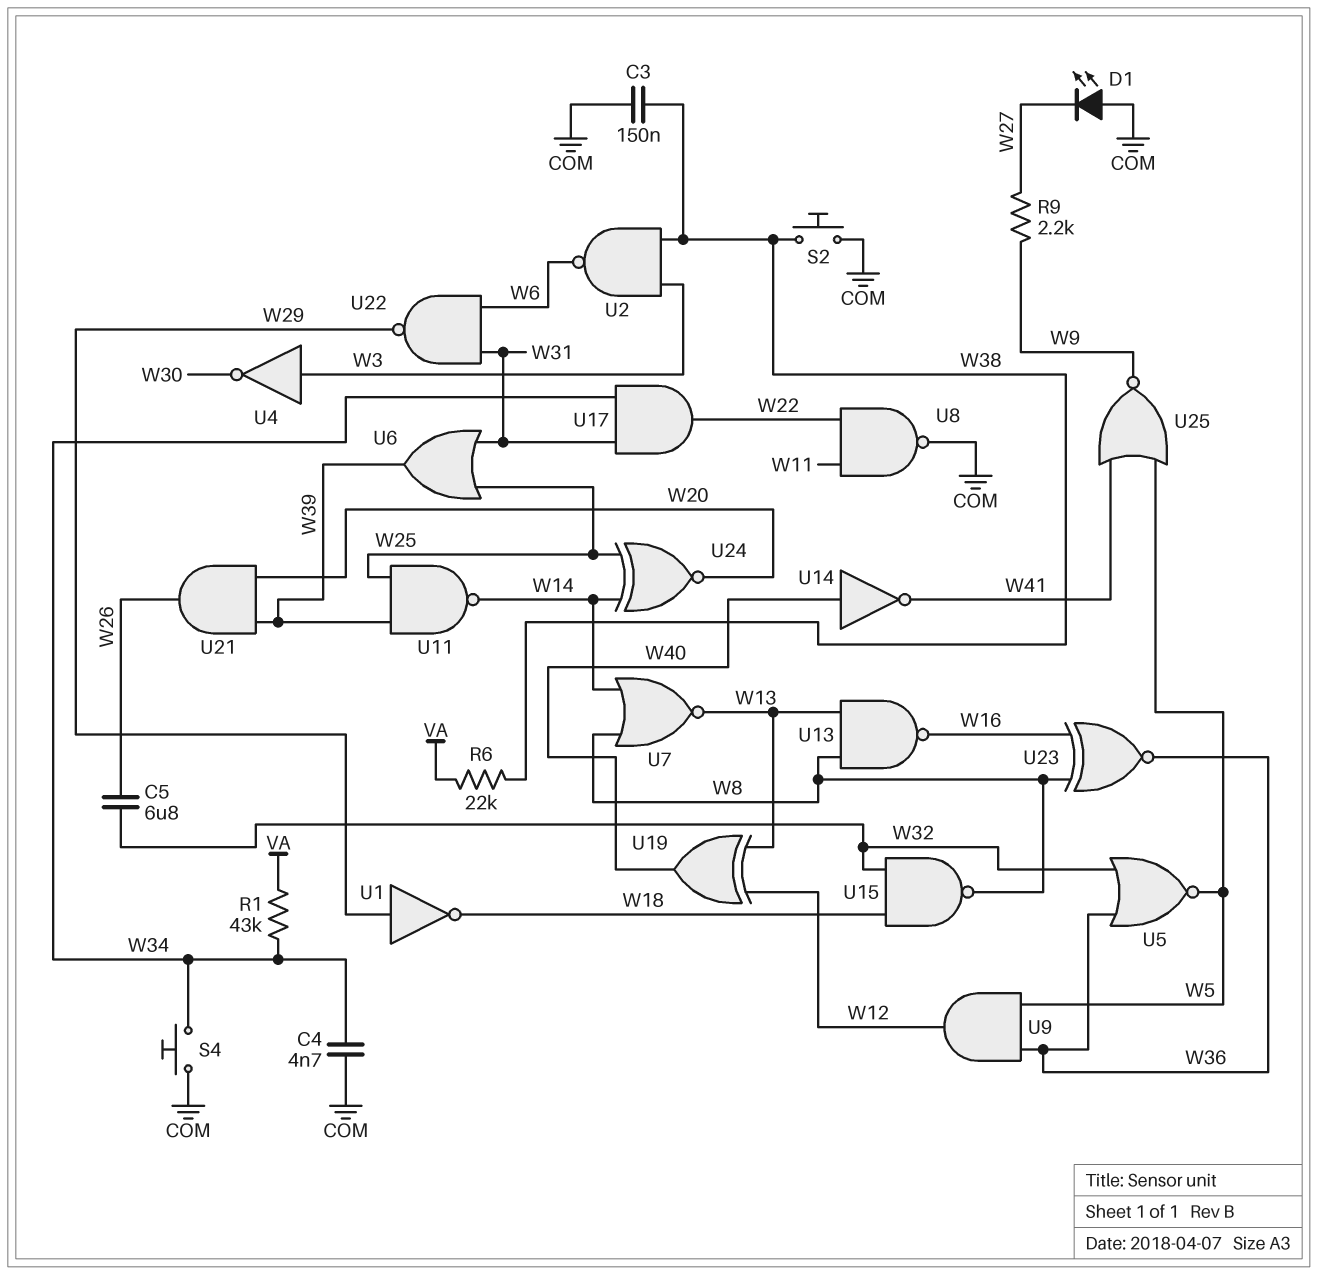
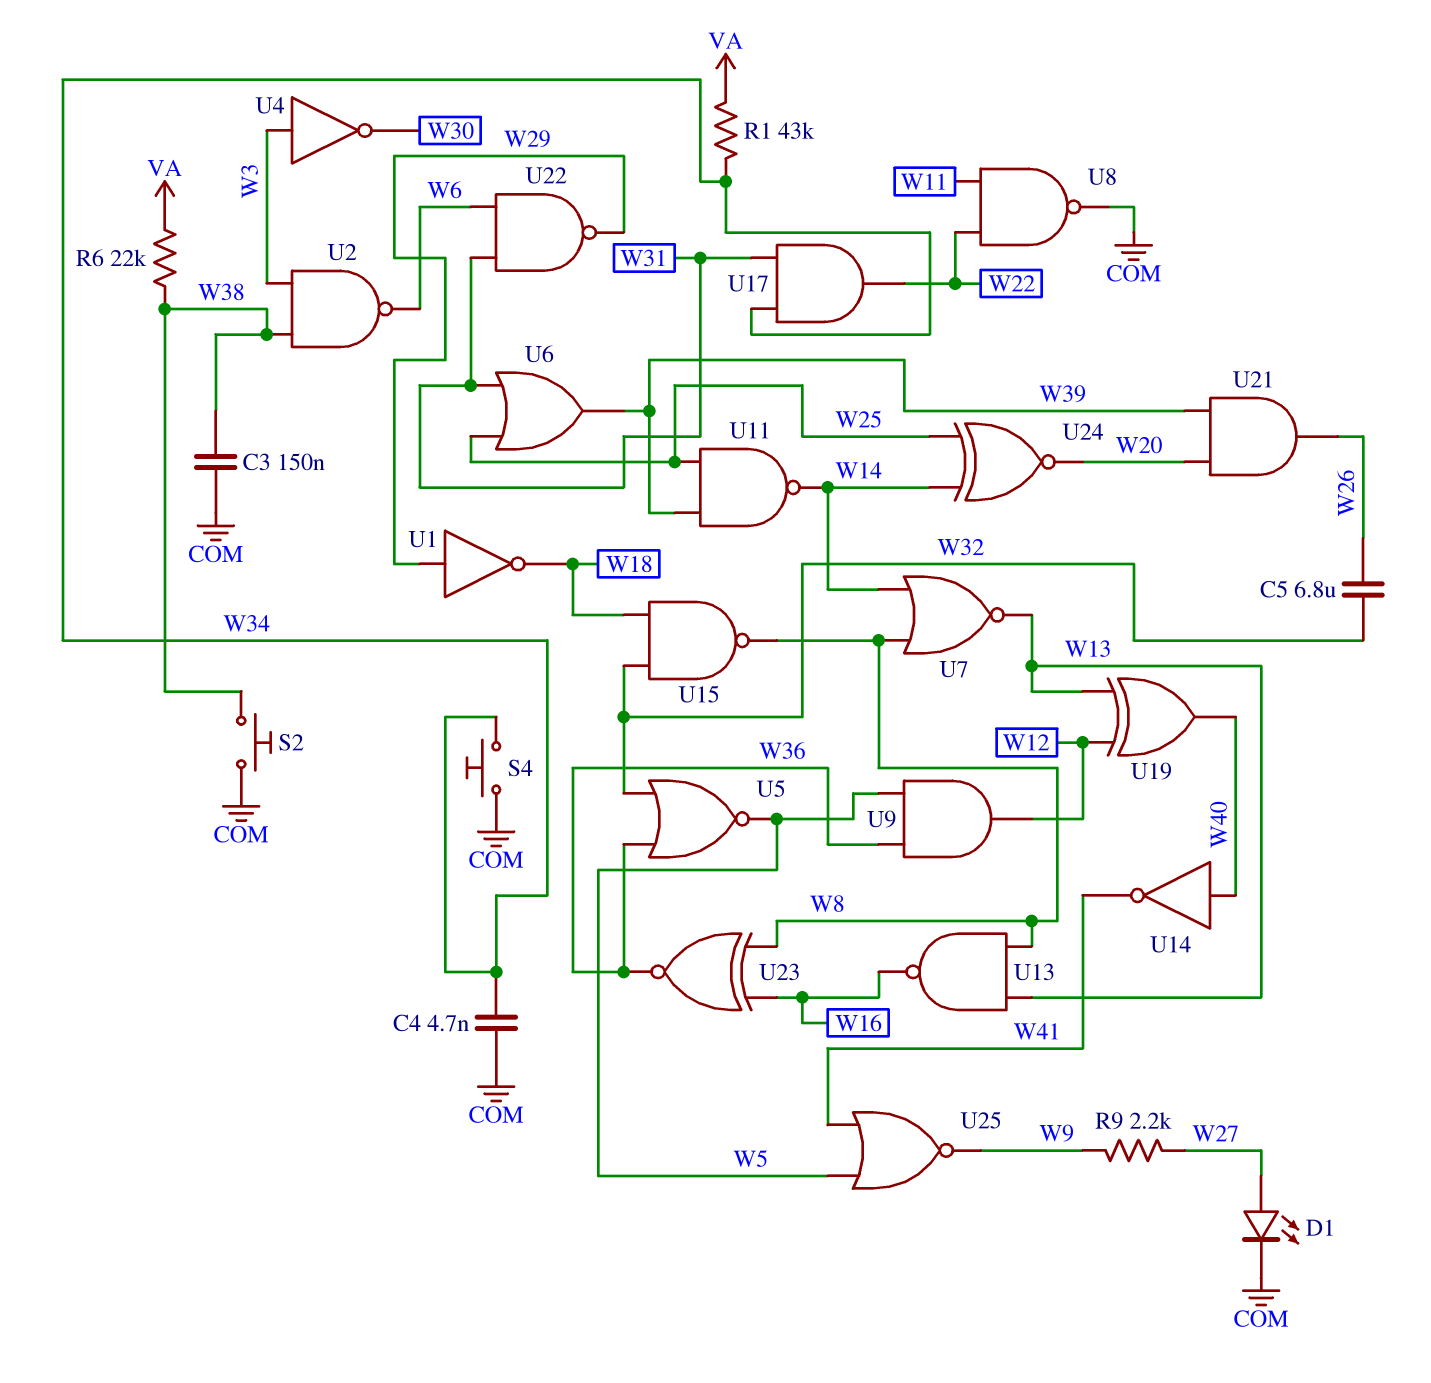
D1: LED (A COM, K W27) -> LED (A W27, K COM)

